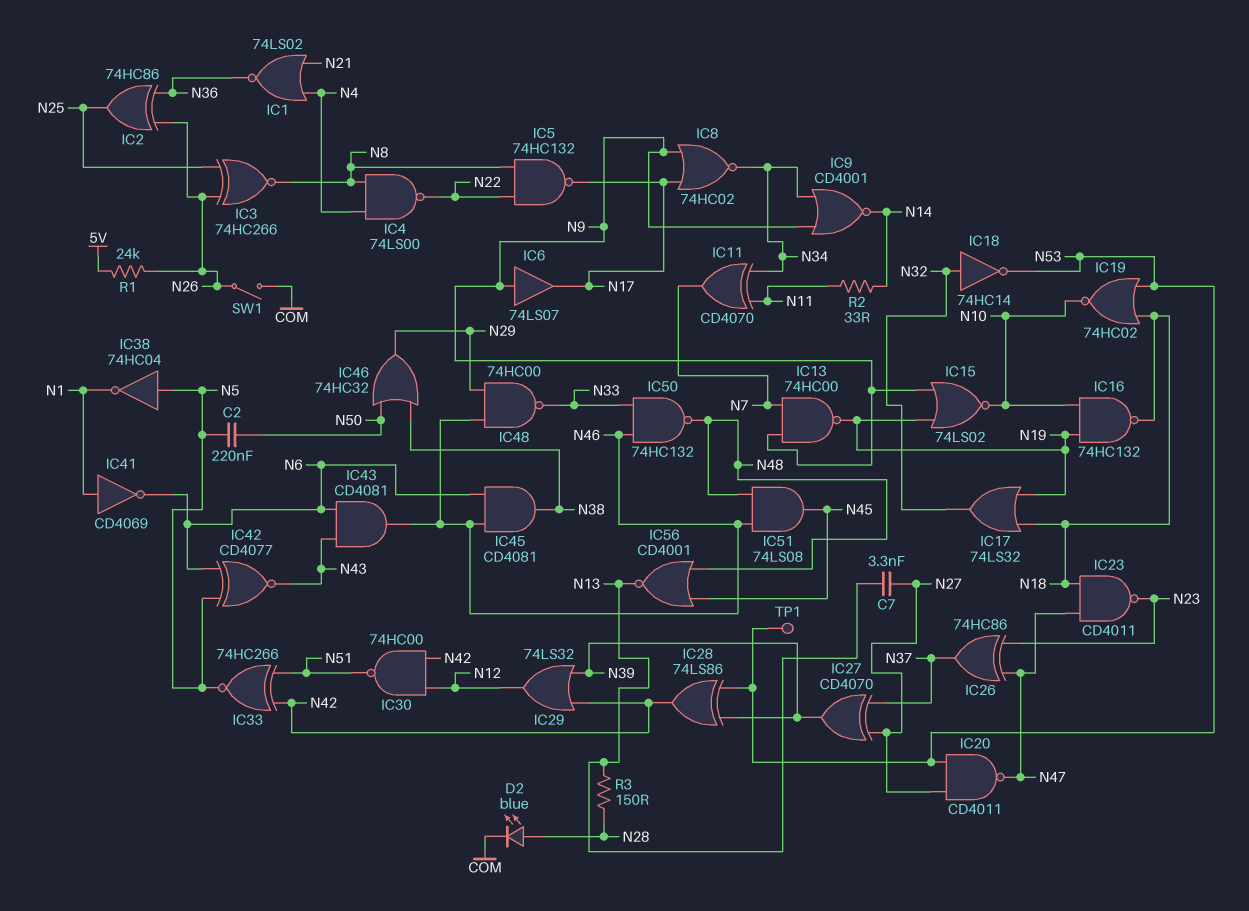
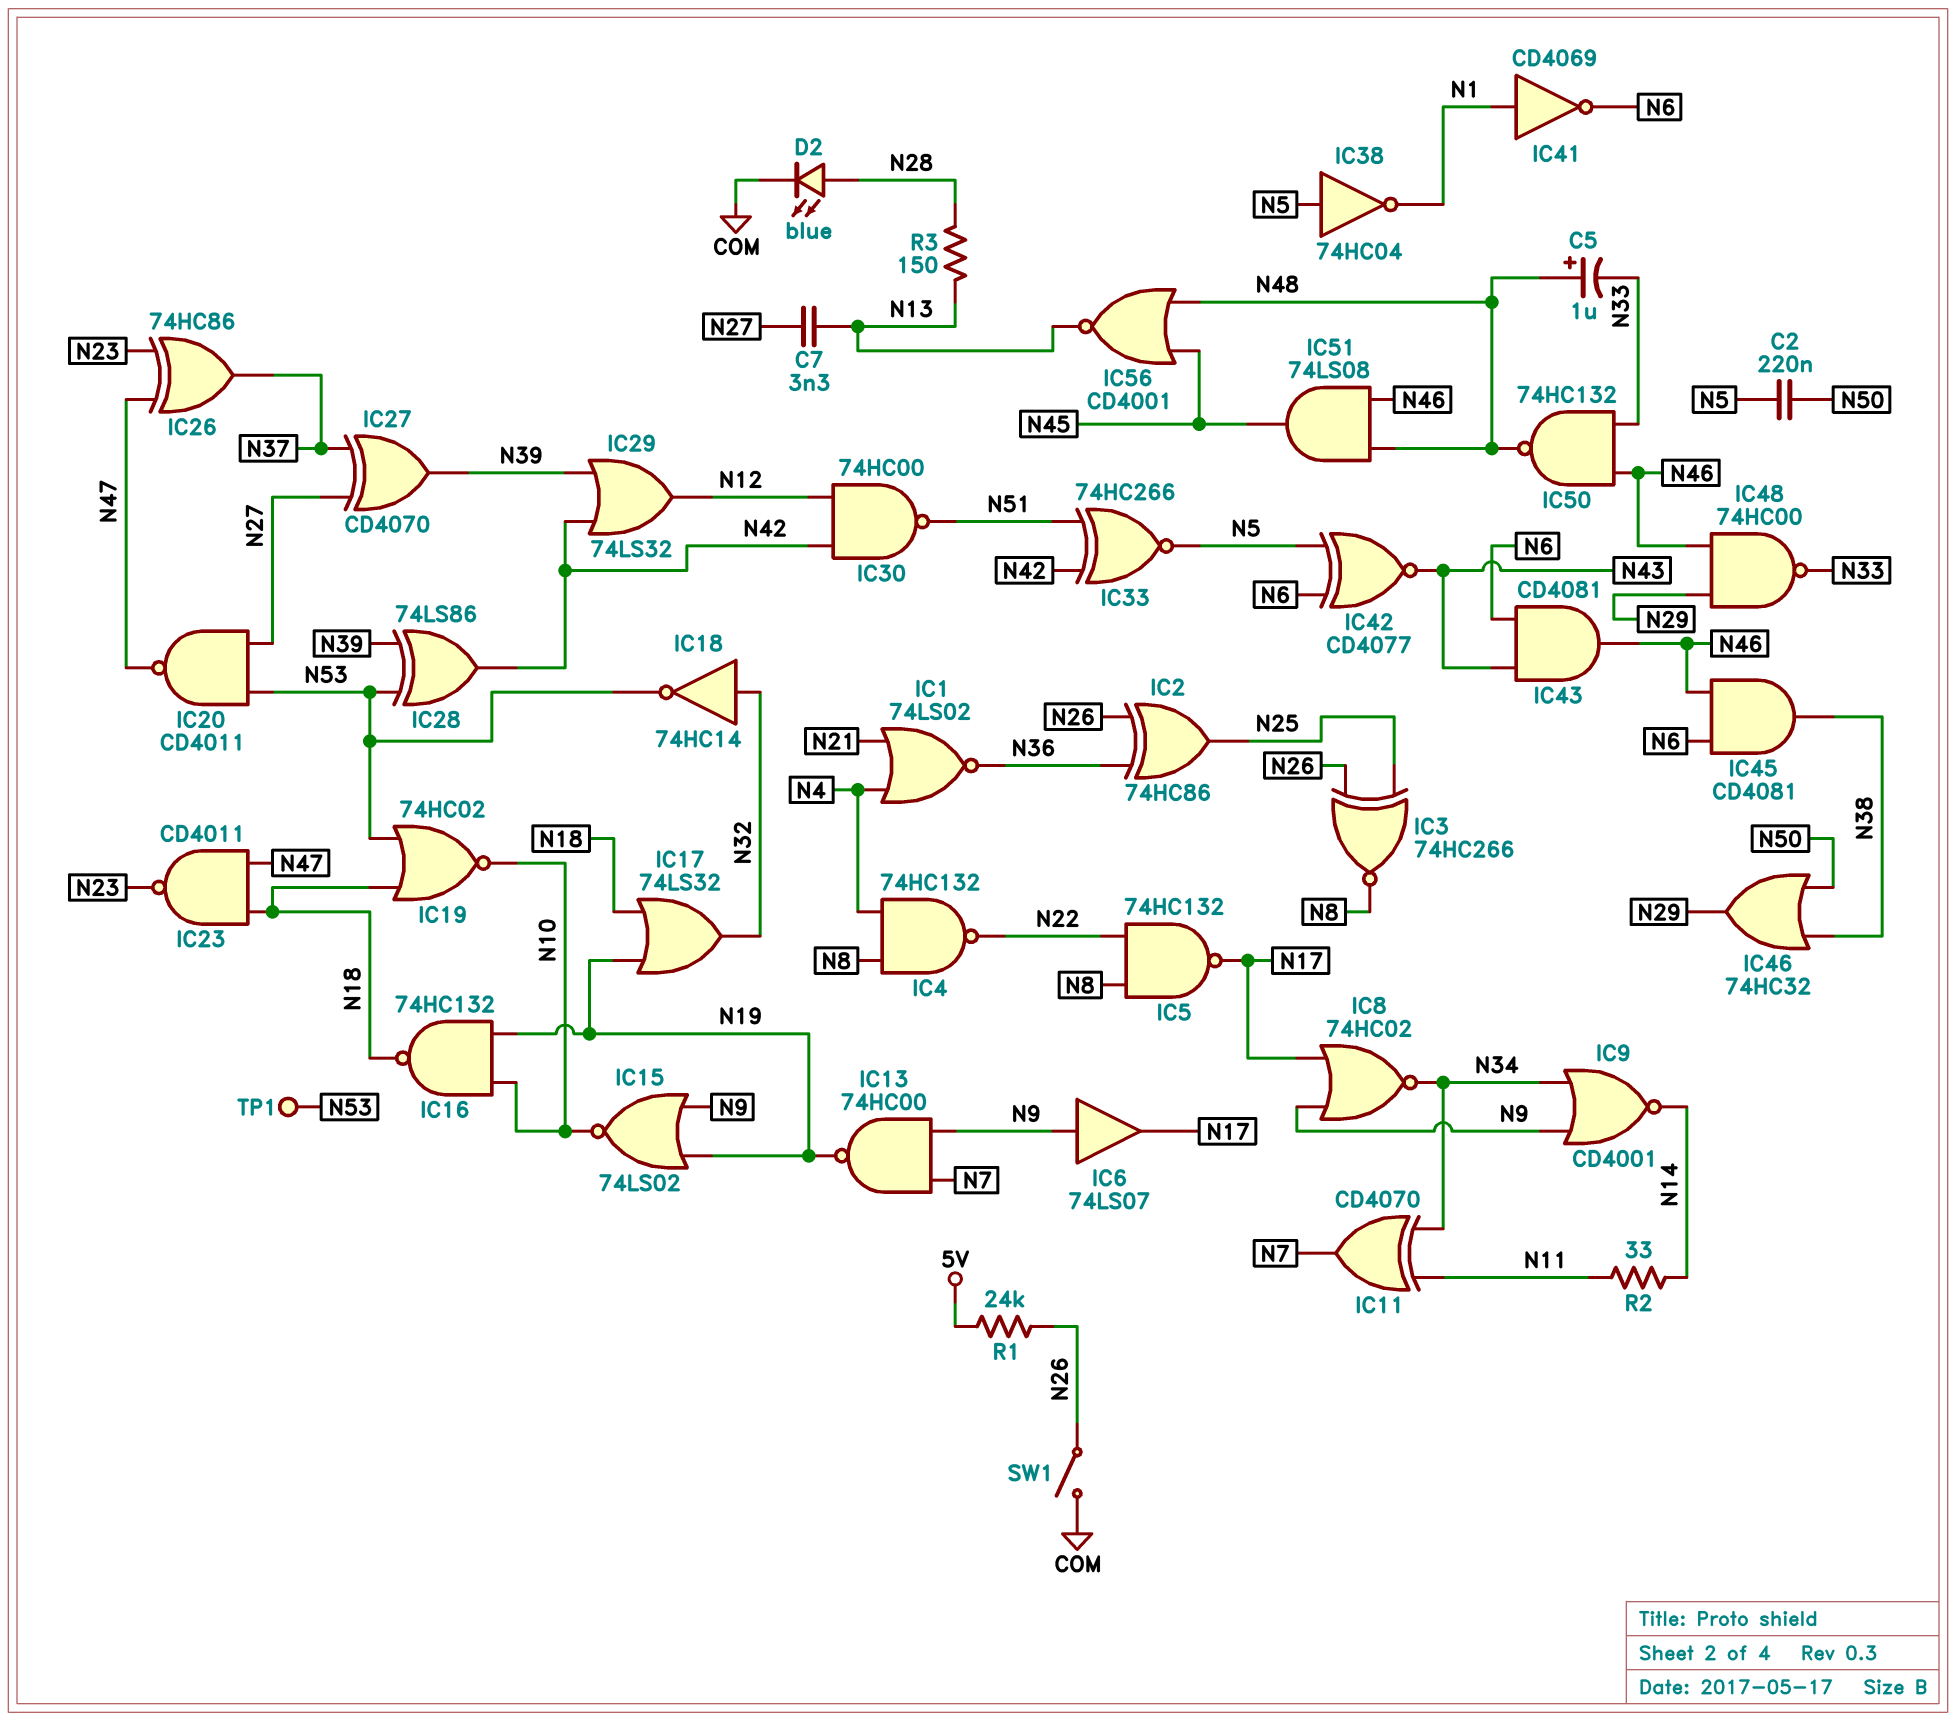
C5: none -> 1uF (plus N48, minus N33)
IC4: NAND 74LS00 (in N4, in N8, out N22) -> NAND 74HC132 (in N4, in N8, out N22)

